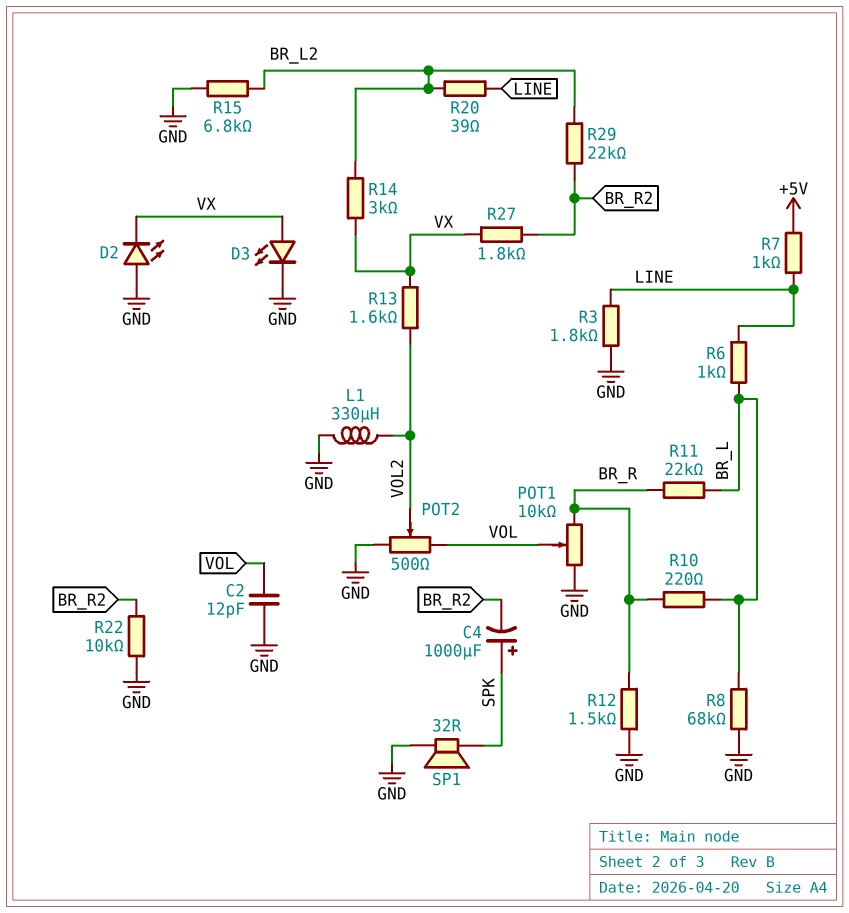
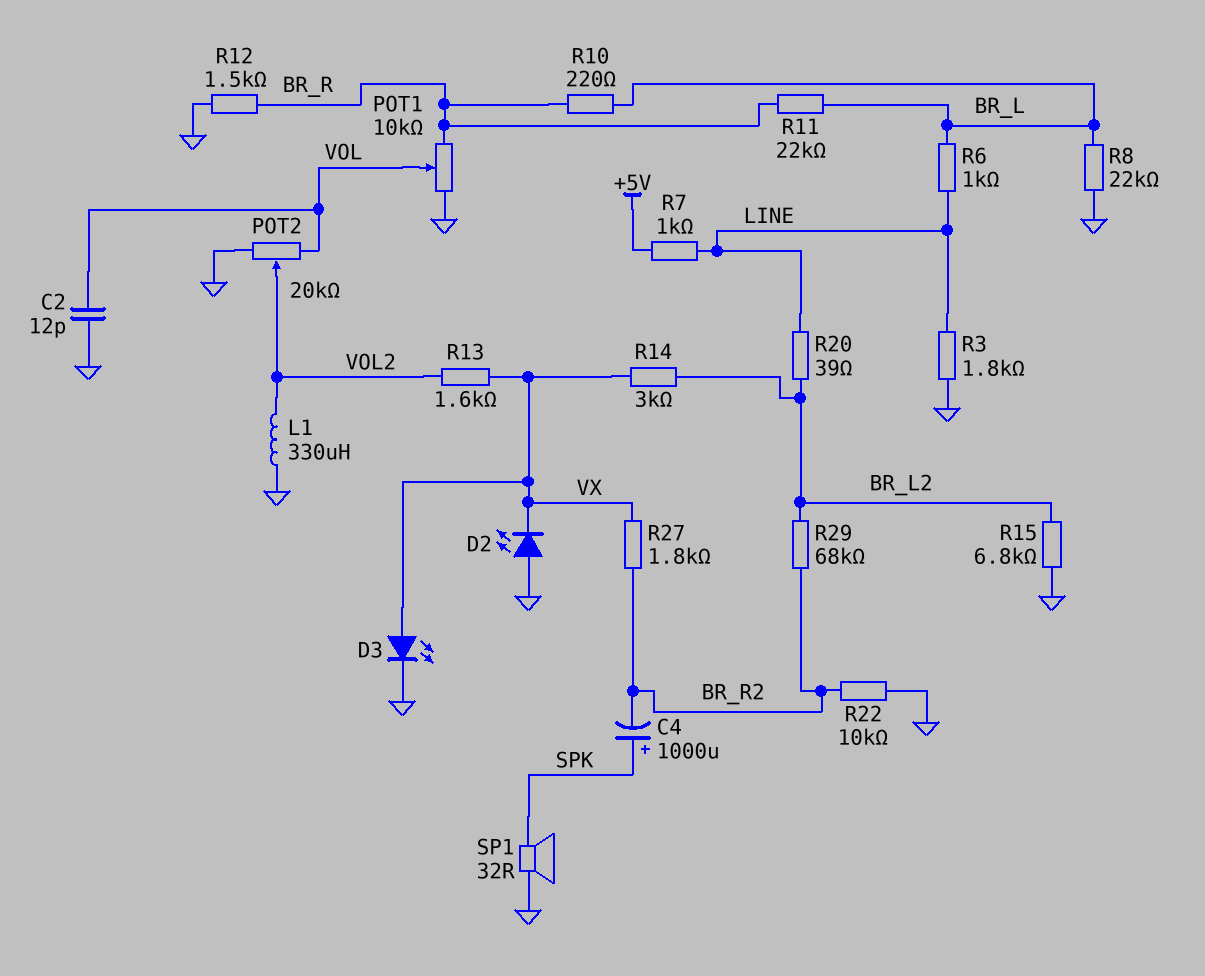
POT2: 500 (GND, VOL, wiper VOL2) -> 20k (GND, VOL, wiper VOL2)
R8: 68k (BR_L, GND) -> 22k (BR_L, GND)
R29: 22k (BR_L2, BR_R2) -> 68k (BR_L2, BR_R2)

